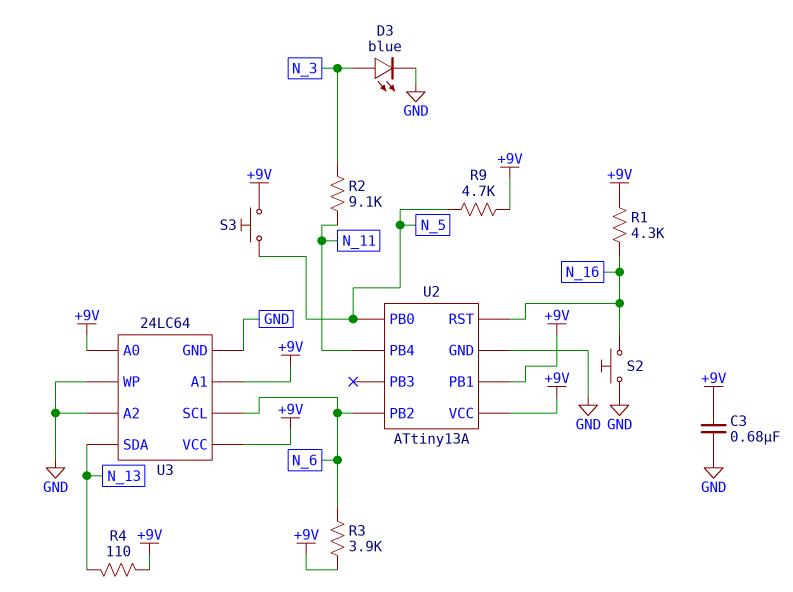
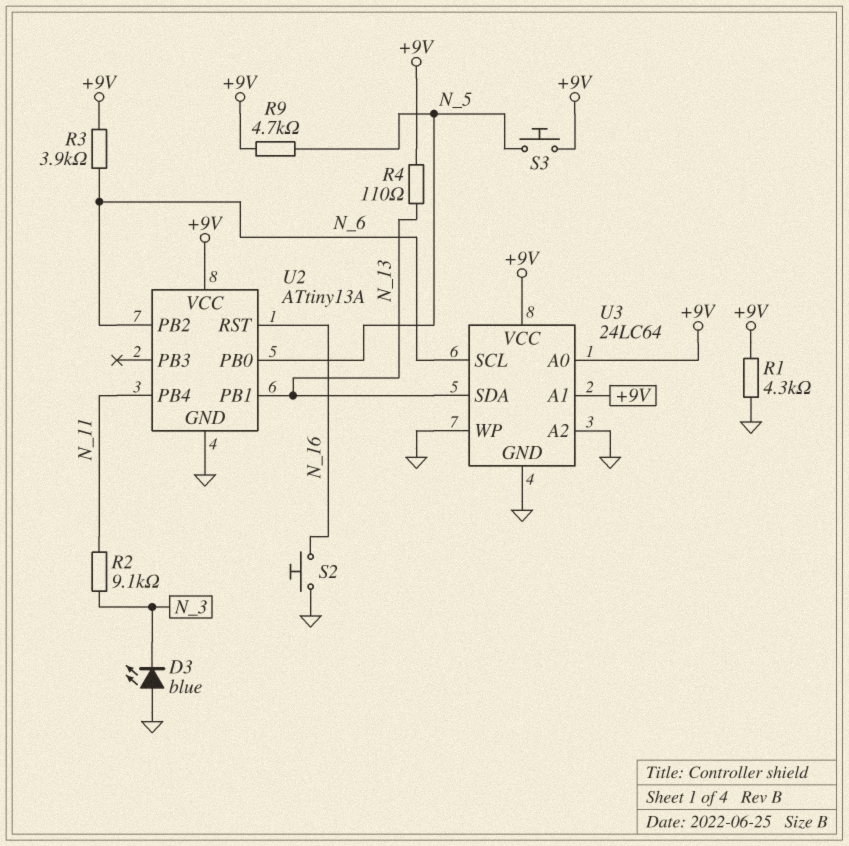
C3: 680nF (+9V, GND) -> none
D3: LED blue (A N_3, K GND) -> LED blue (A GND, K N_3)
R1: 4.3k (+9V, N_16) -> 4.3k (+9V, GND)
U2 pin PB1: +9V -> N_13

